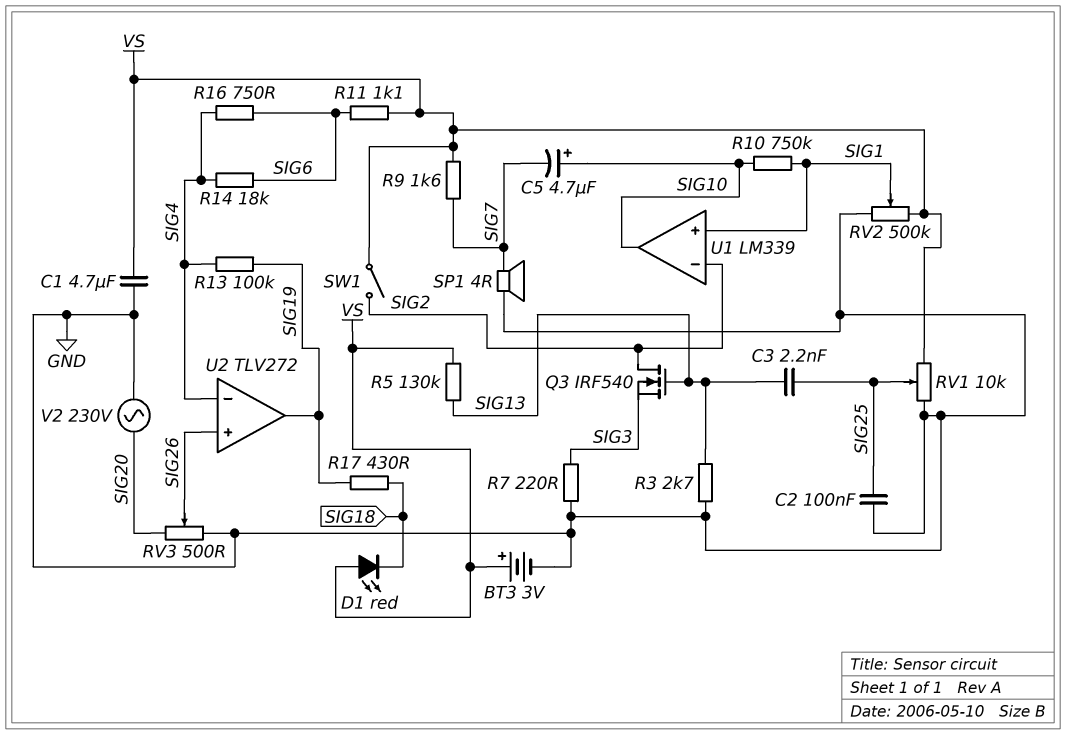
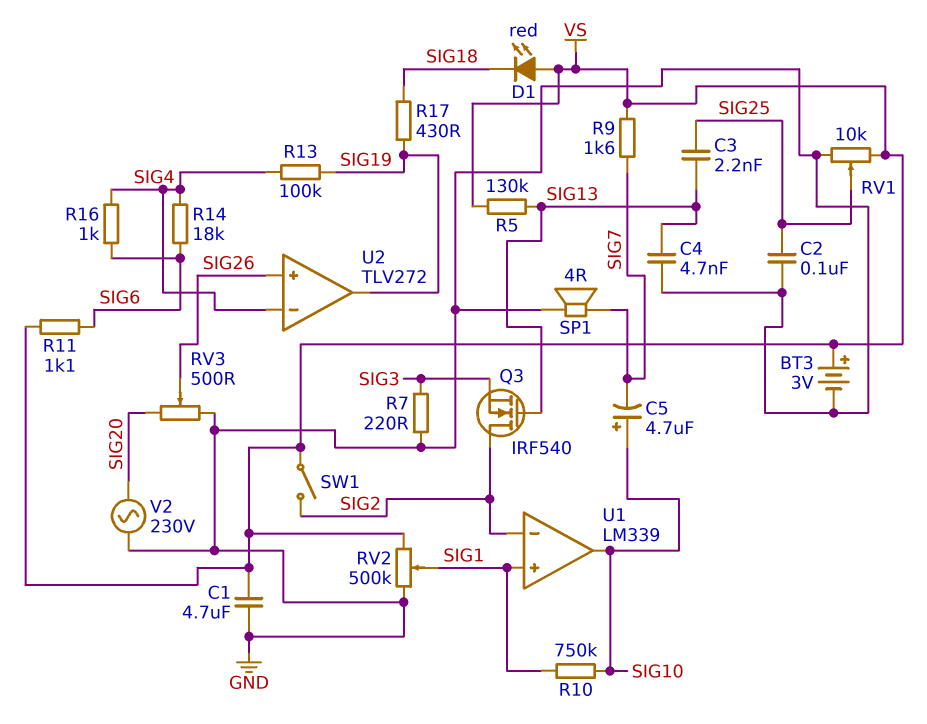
C4: none -> 4.7nF (GND, SIG13)
R3: 2.7k (GND, SIG13) -> none
R16: 750 (SIG4, SIG6) -> 1k (SIG4, SIG6)

